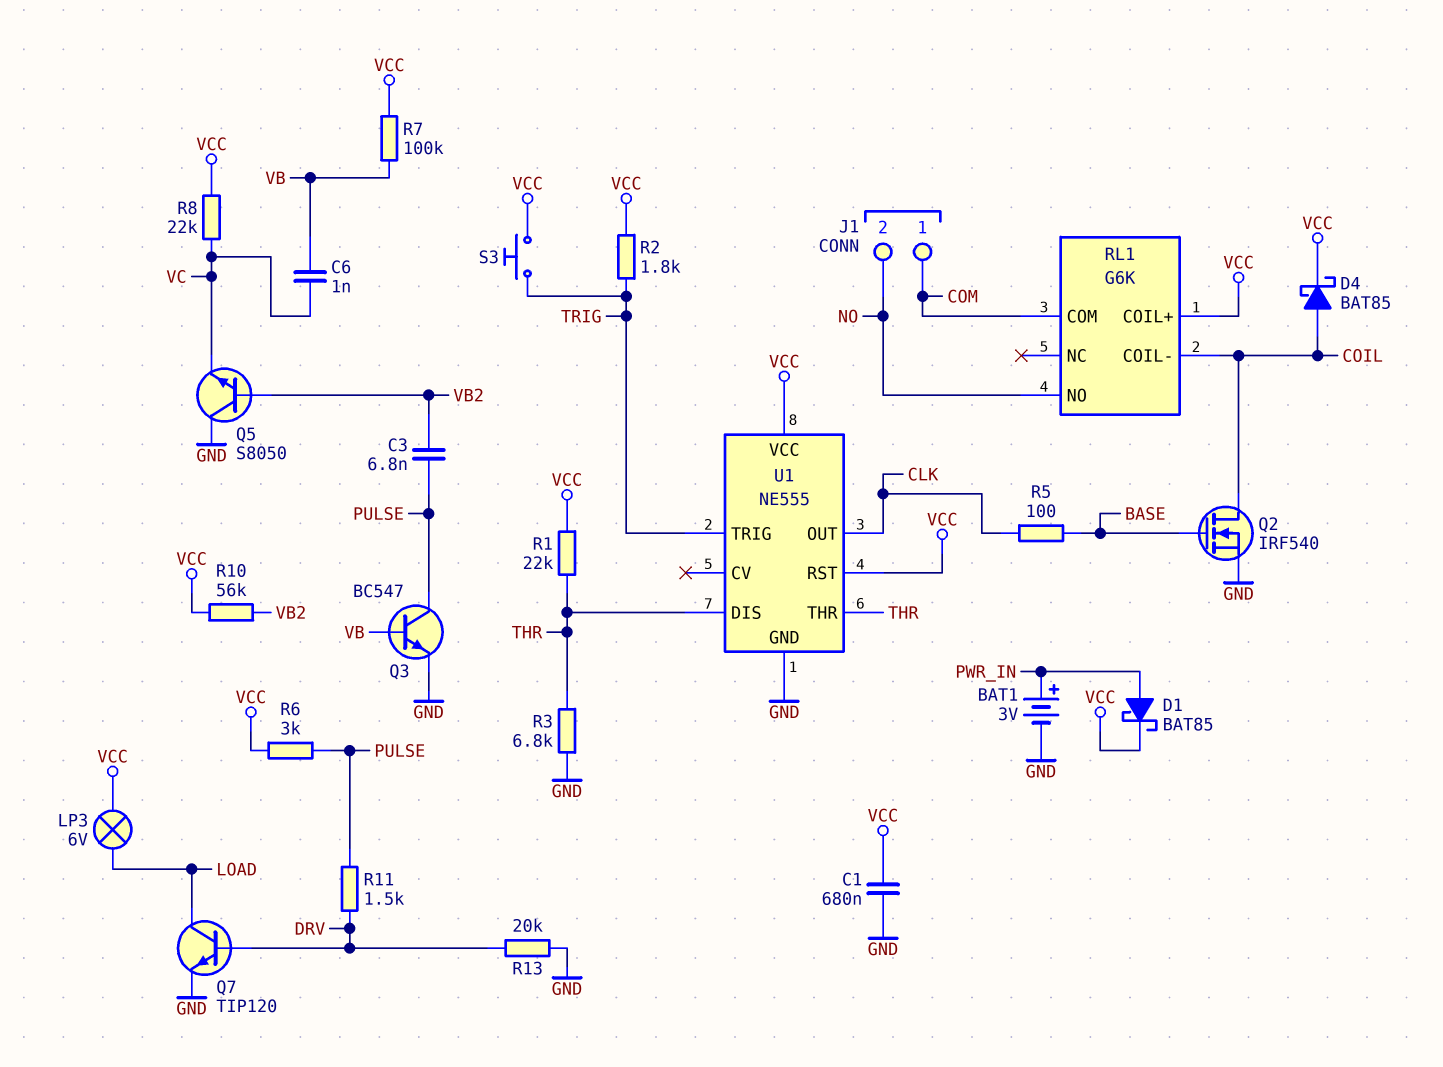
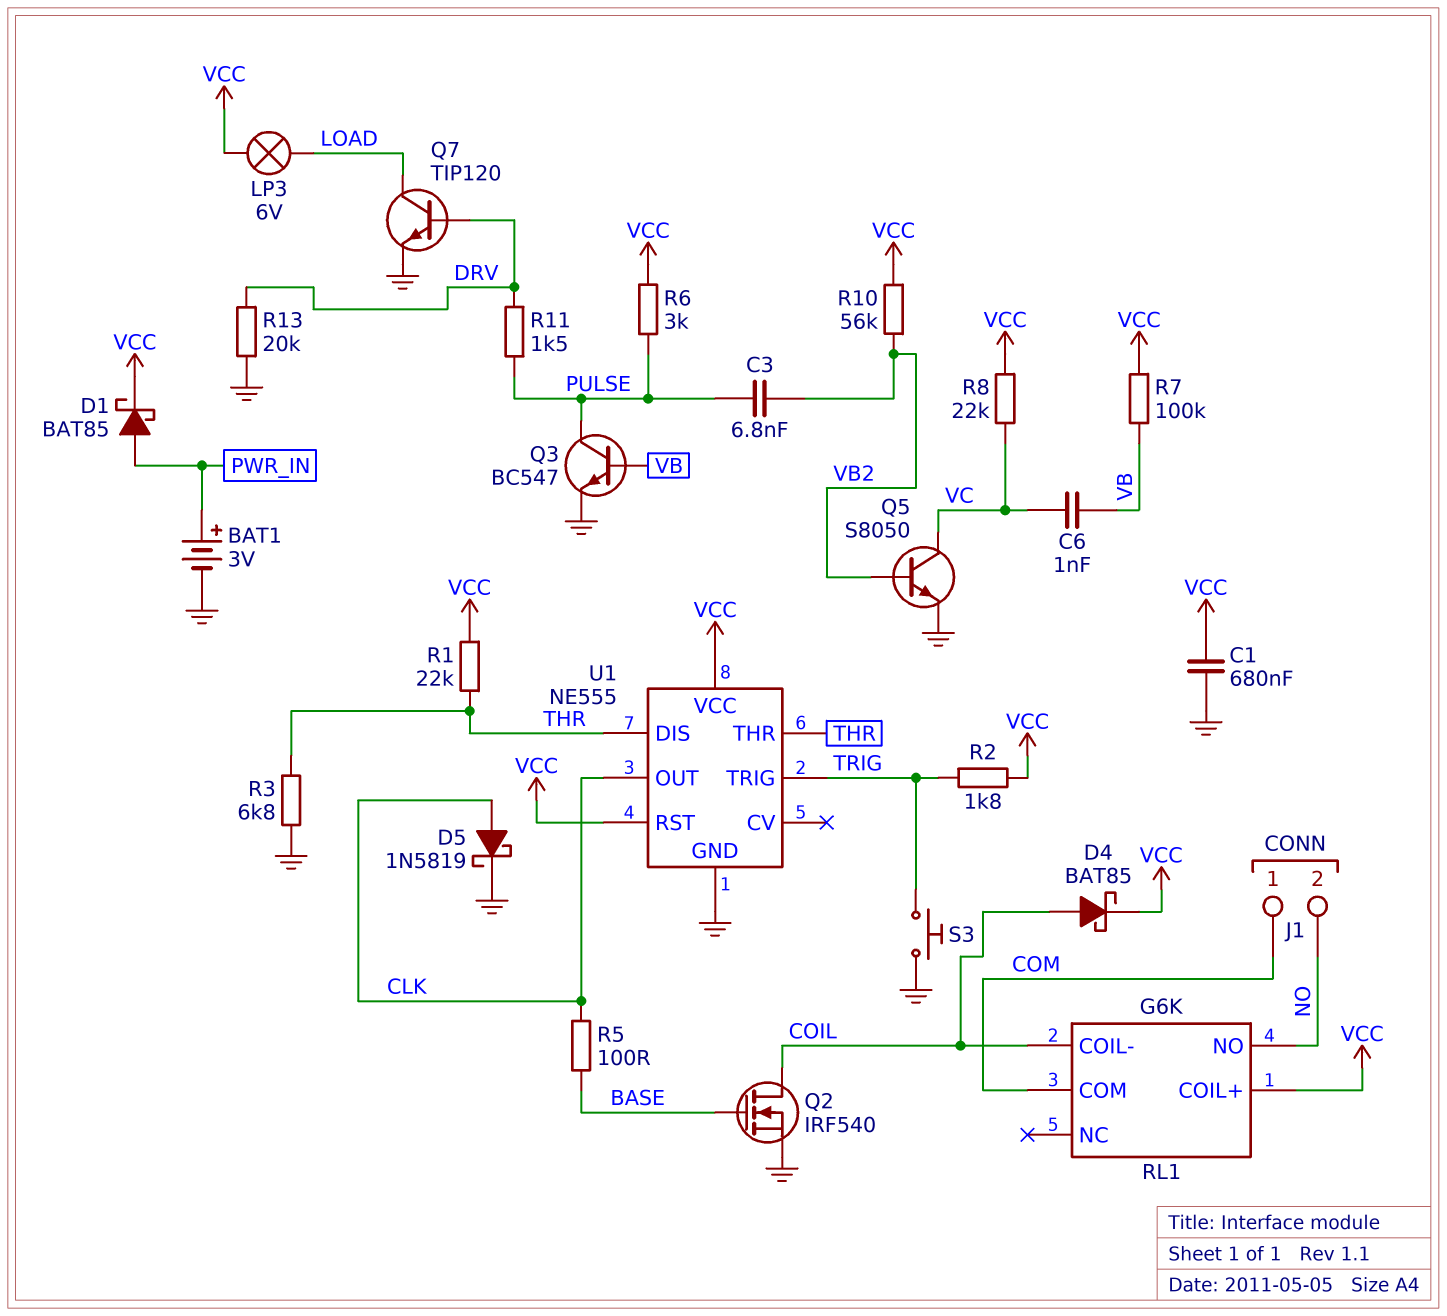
D5: none -> schottky 1N5819 (A CLK, K GND)
Q5: NPN S8050 (B VB2, C GND, E VC) -> NPN S8050 (B VB2, C VC, E GND)
S3: button (TRIG, VCC) -> button (GND, TRIG)

